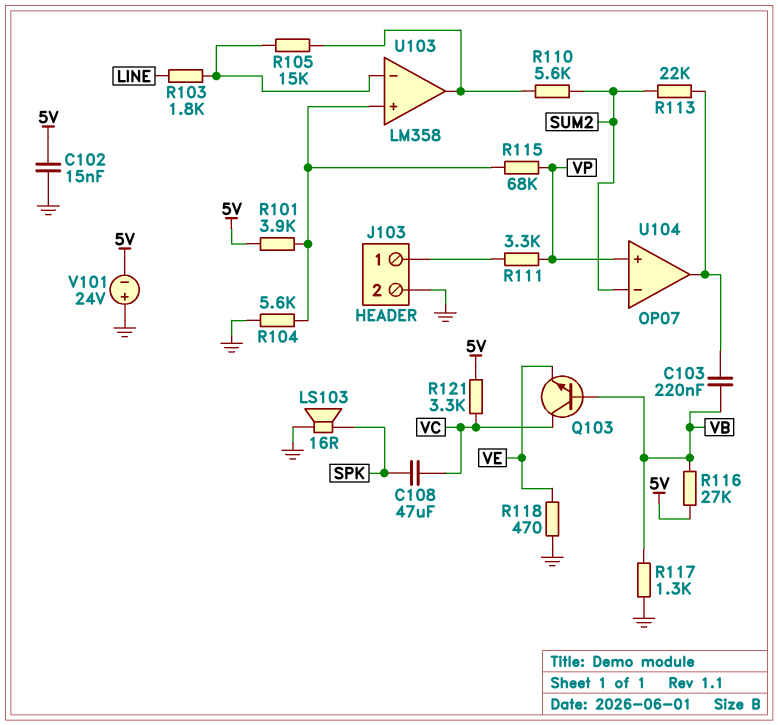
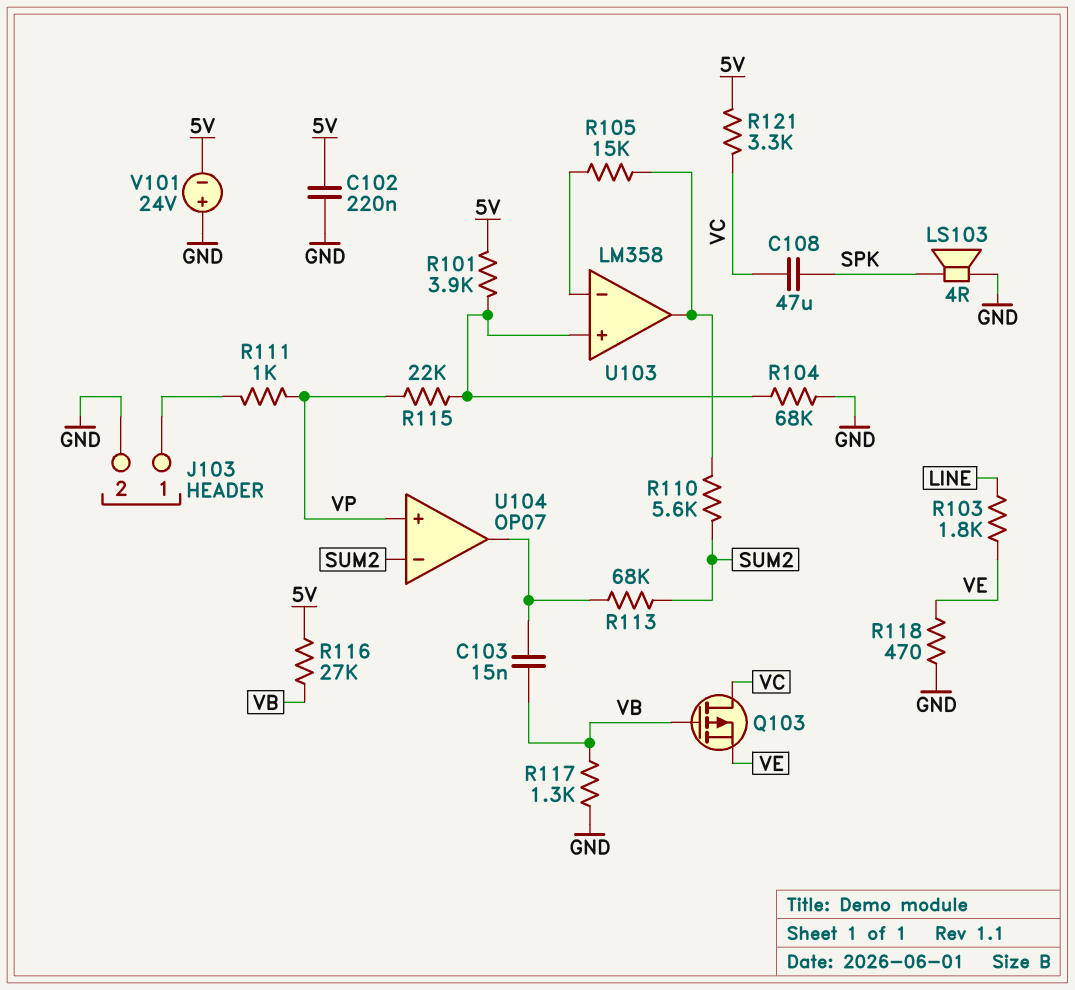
C102: 15nF (5V, GND) -> 220nF (5V, GND)
C103: 220nF (U104/out, VB) -> 15nF (U104/out, VB)
LS103: speaker 16R (GND, SPK) -> speaker 4R (GND, SPK)
Q103: NPN (B VB, C VC, E VE) -> PMOS (G VB, D VC, S VE)
R103: 1.8k (LINE, U103/in-) -> 1.8k (LINE, VE)
R104: 5.6k (GND, U103/in+) -> 68k (GND, U103/in+)
R111: 3.3k (J103/1, VP) -> 1k (J103/1, VP)
R113: 22k (SUM2, U104/out) -> 68k (SUM2, U104/out)
R115: 68k (U103/in+, VP) -> 22k (U103/in+, VP)

